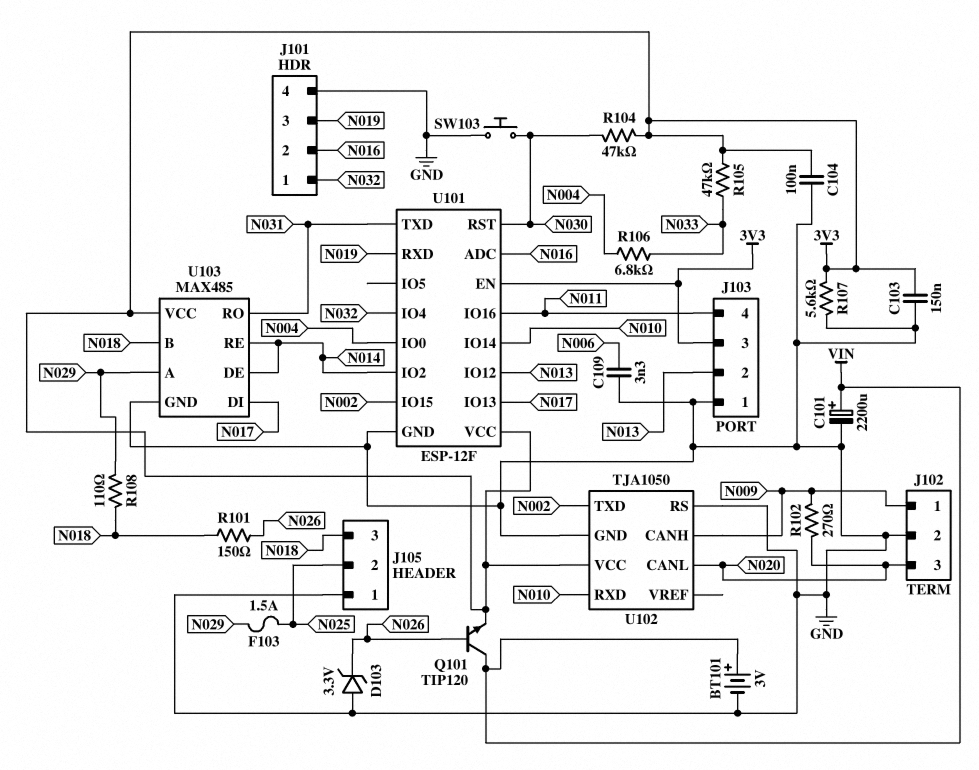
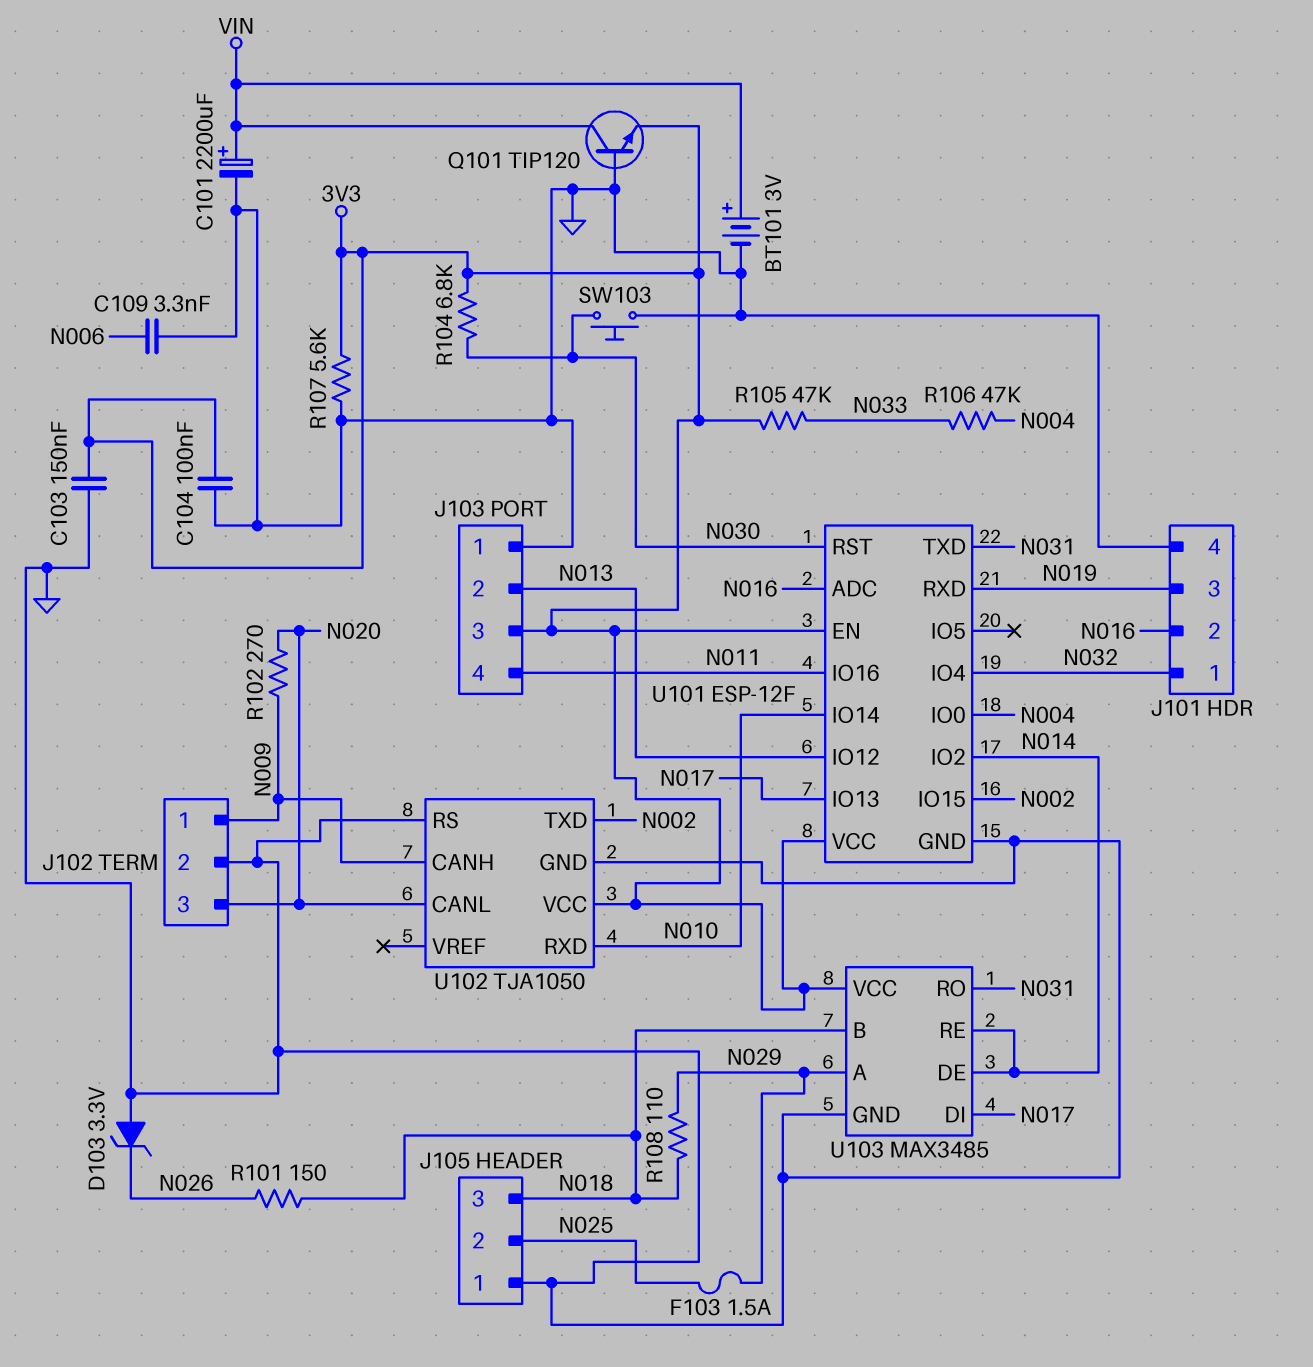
Q101: NPN TIP120 (B N026, C VIN, E 3V3) -> NPN TIP120 (B GND, C VIN, E 3V3)
R104: 47k (3V3, N030) -> 6.8k (3V3, N030)
R106: 6.8k (N004, N033) -> 47k (N004, N033)
U103: MAX485 -> MAX3485

